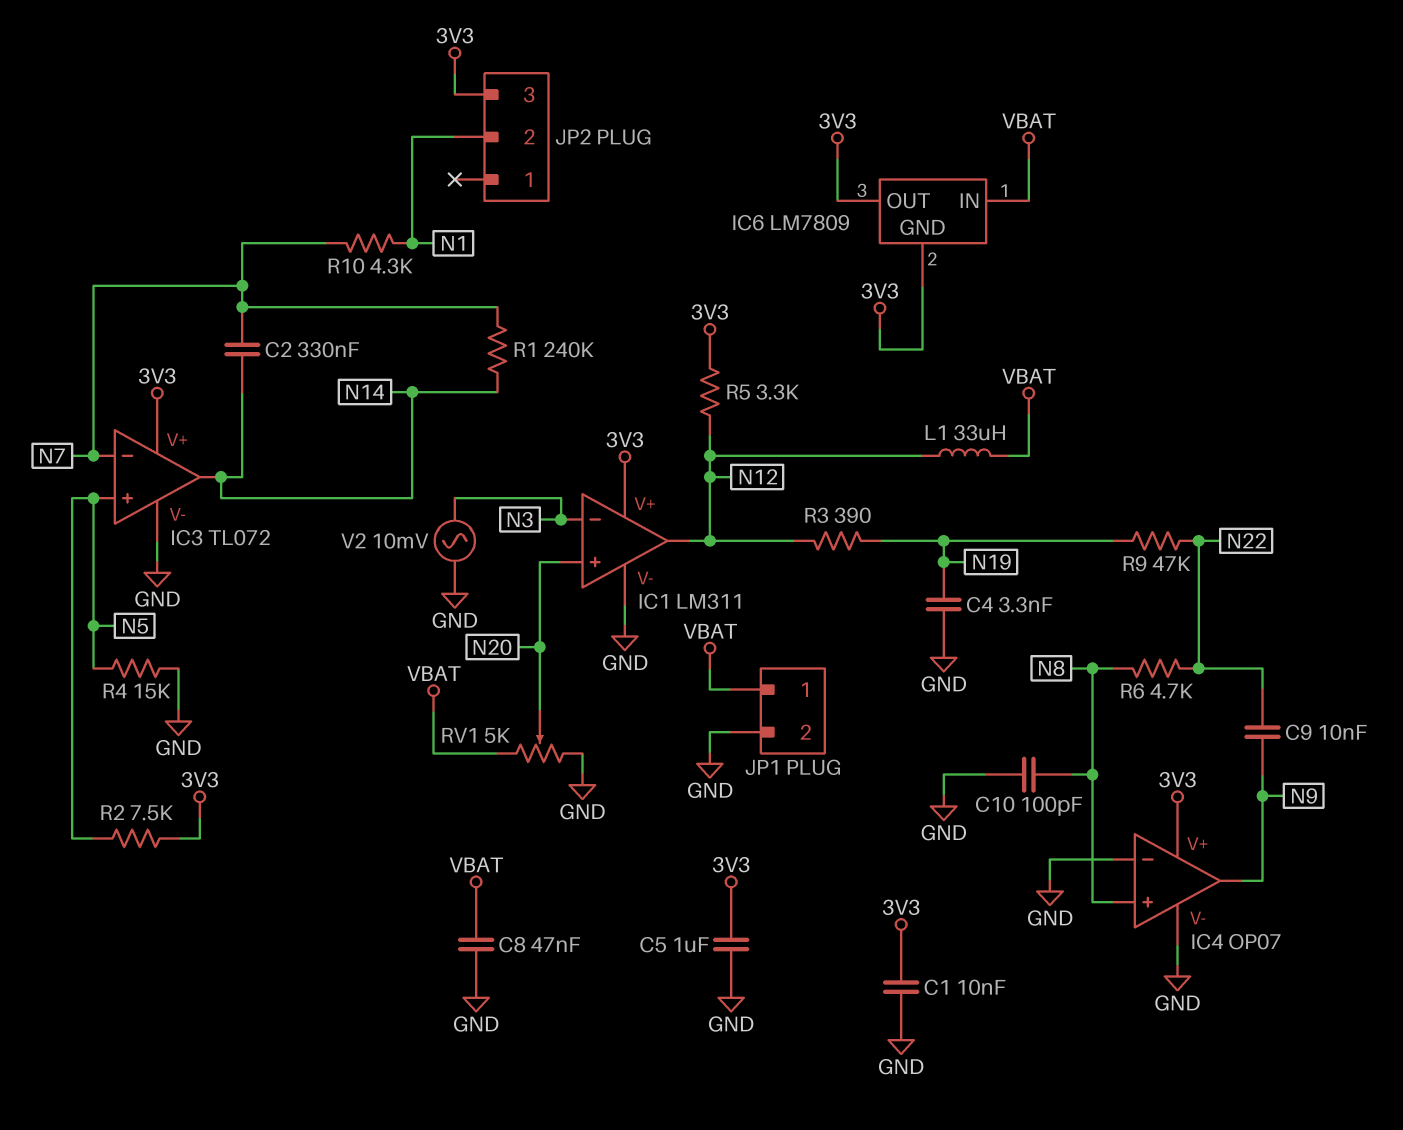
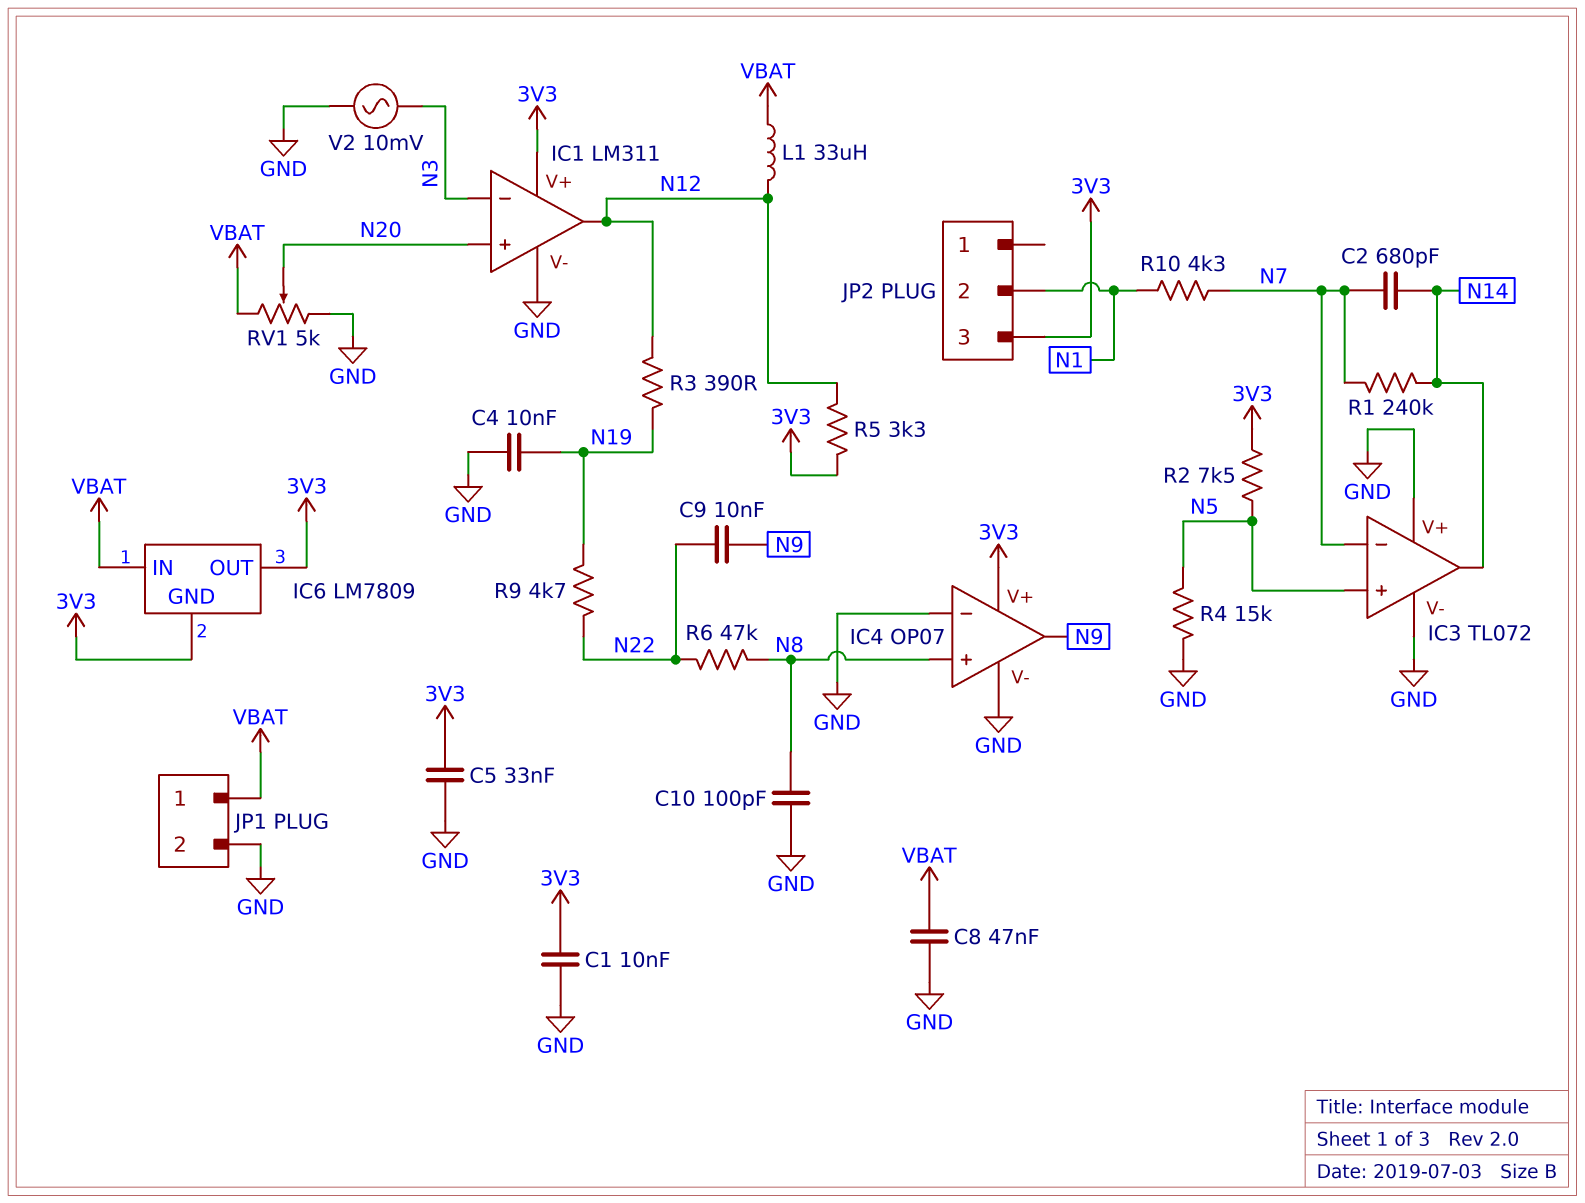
C2: 330nF (N7, N14) -> 680pF (N7, N14)
C4: 3.3nF (GND, N19) -> 10nF (GND, N19)
C5: 1uF (3V3, GND) -> 33nF (3V3, GND)
IC3 pin V+: 3V3 -> GND
R6: 4.7k (N8, N22) -> 47k (N8, N22)
R9: 47k (N19, N22) -> 4.7k (N19, N22)

